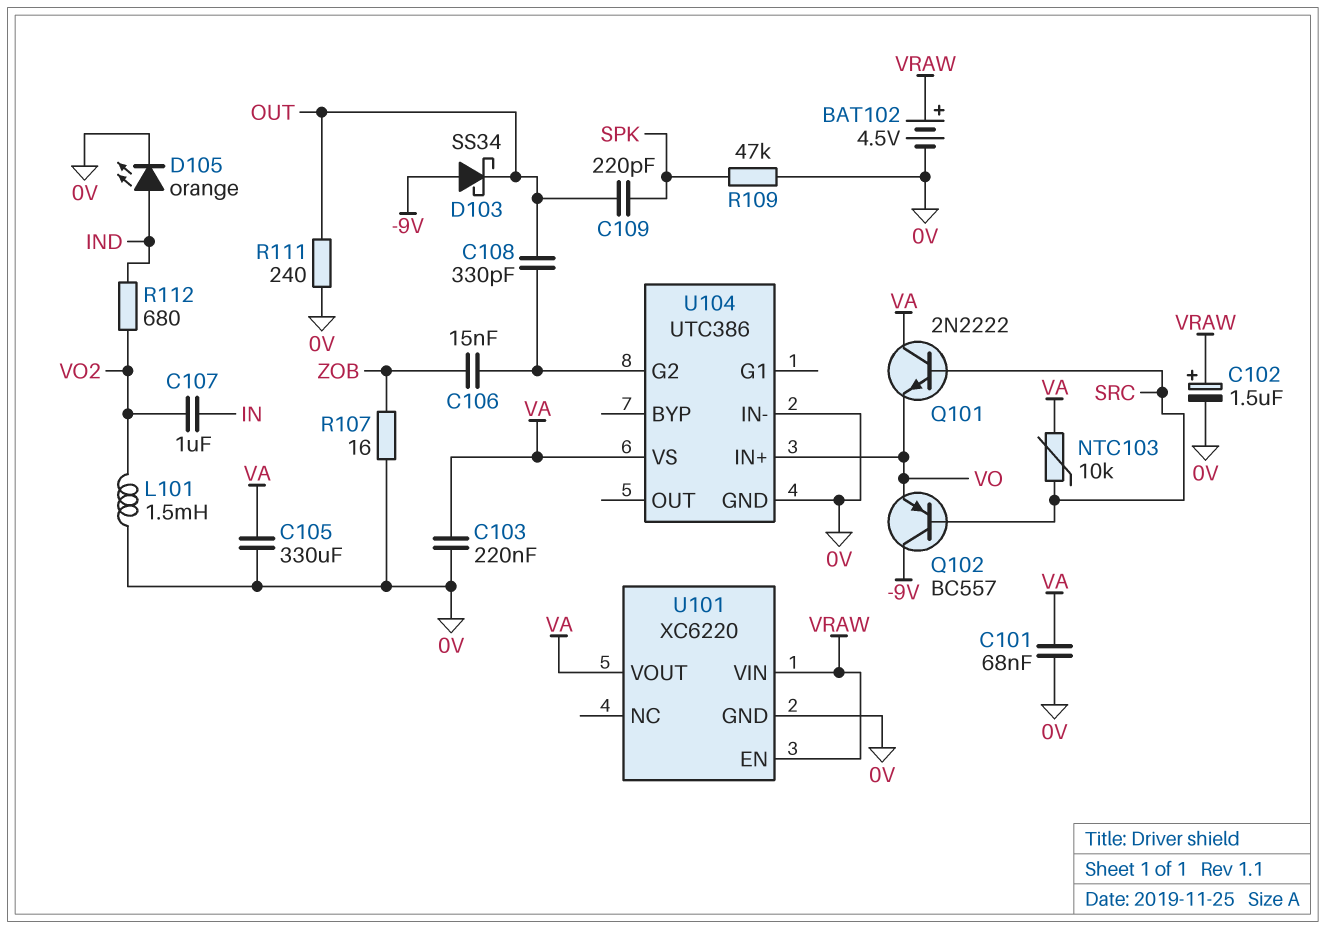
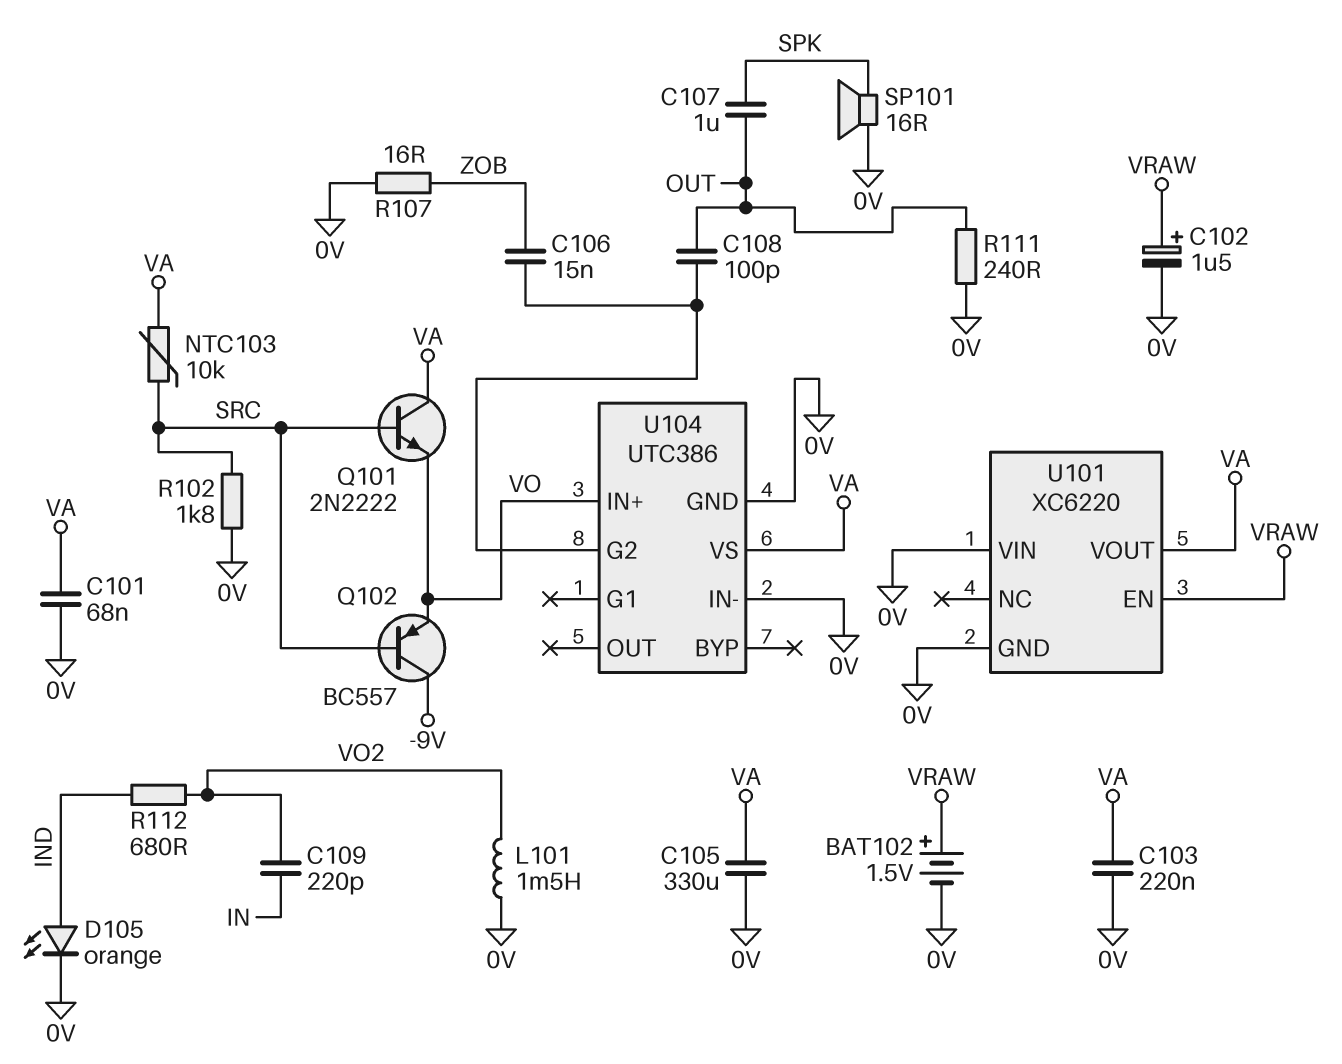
BAT102: 4.5V (plus VRAW, minus 0V) -> 1.5V (plus VRAW, minus 0V)
C107: 1uF (IN, VO2) -> 1uF (OUT, SPK)
C108: 330pF (OUT, U104/G2) -> 100pF (OUT, U104/G2)
C109: 220pF (OUT, SPK) -> 220pF (IN, VO2)
D103: schottky SS34 (A -9V, K OUT) -> none
R102: none -> 1.8k (0V, SRC)
R109: 47k (0V, SPK) -> none
SP101: none -> speaker 16R (0V, SPK)
U101 pin VIN: VRAW -> 0V

